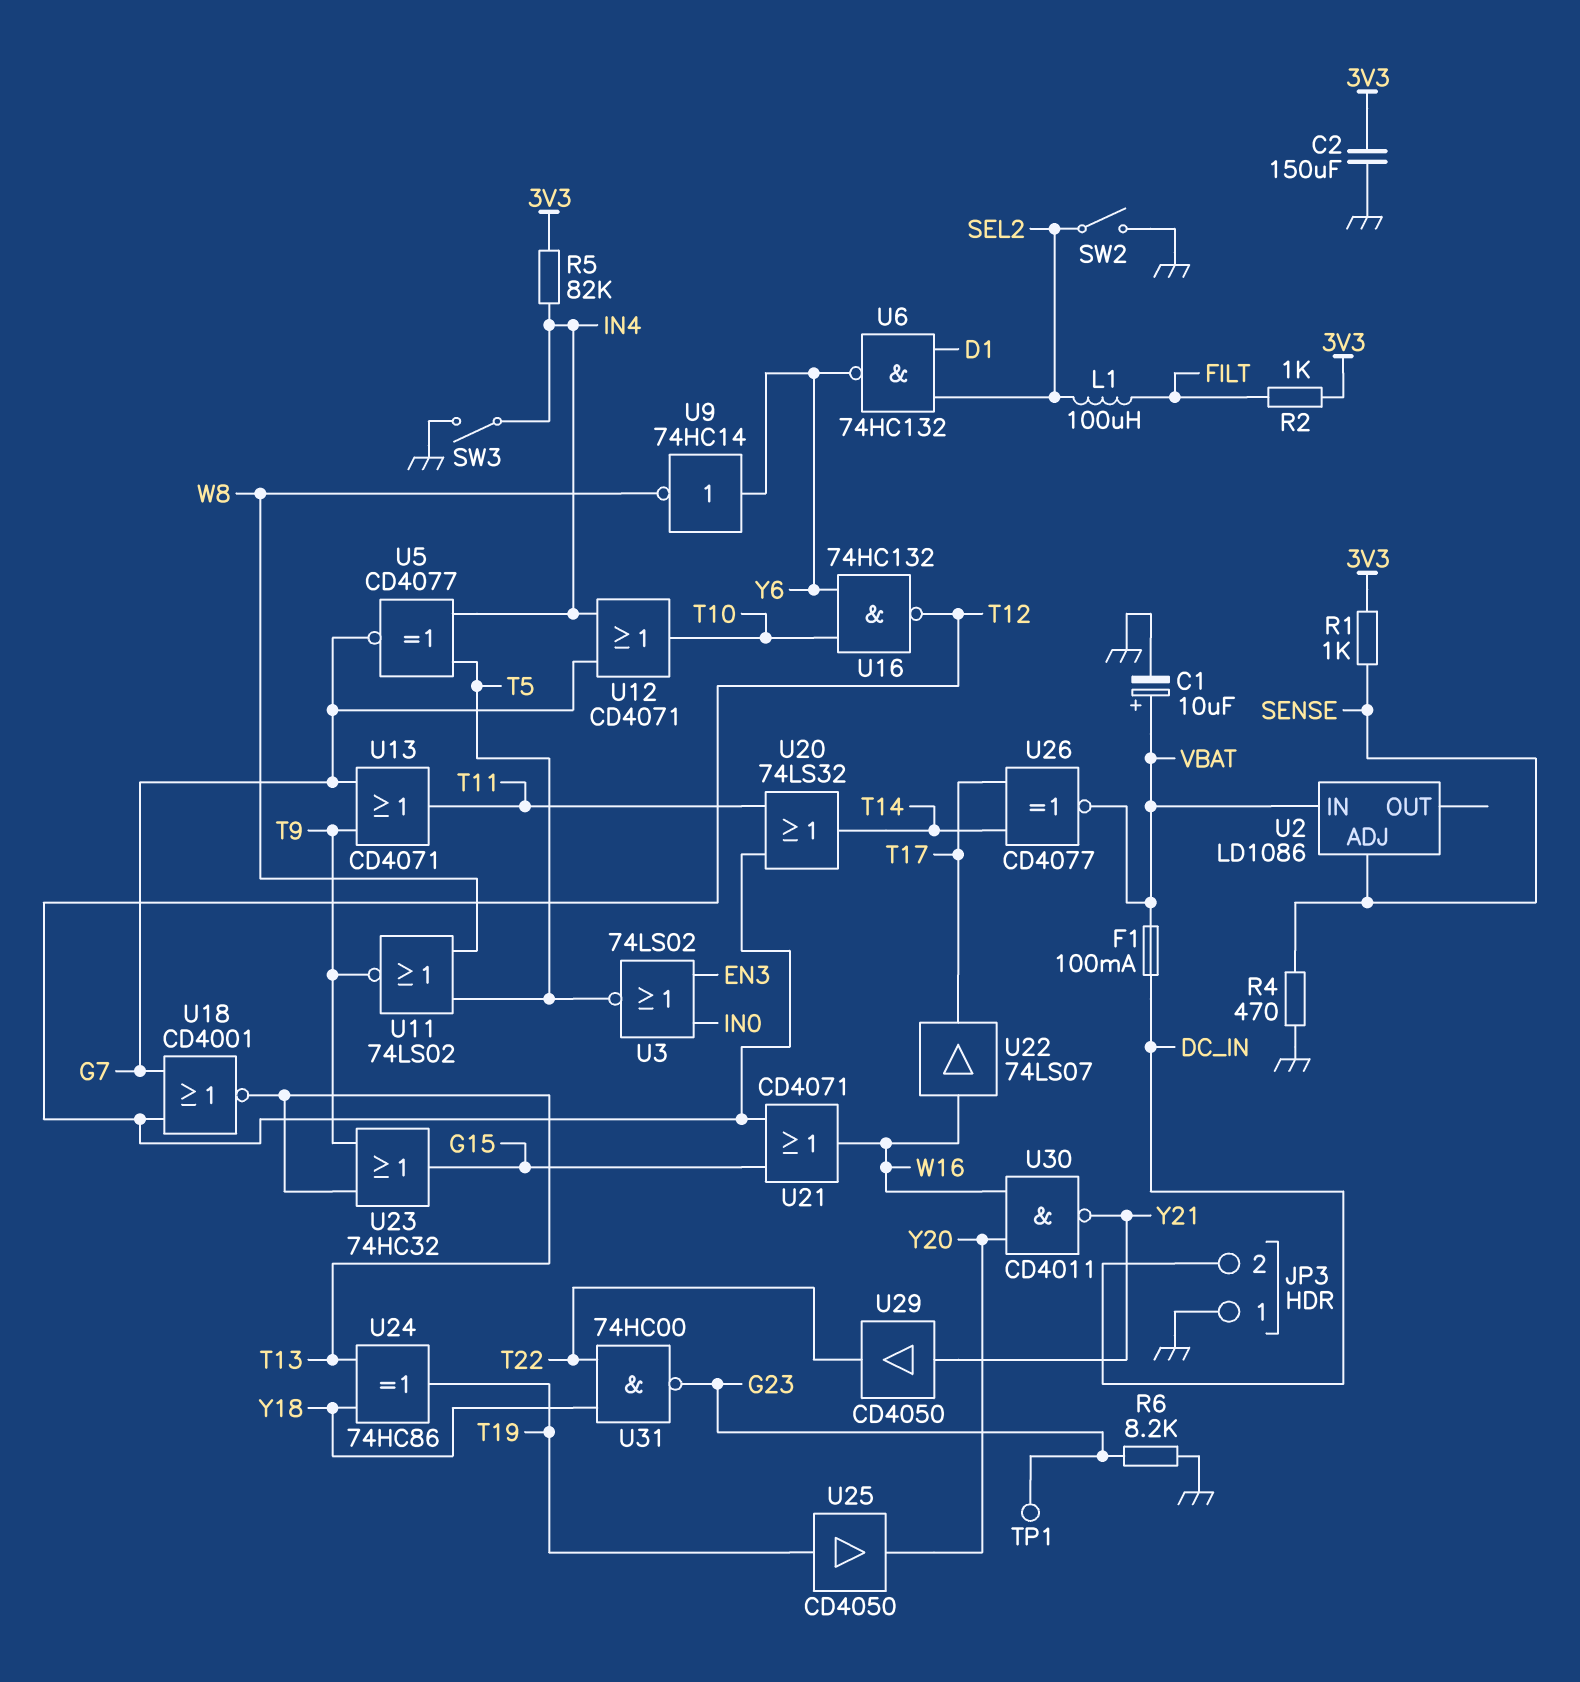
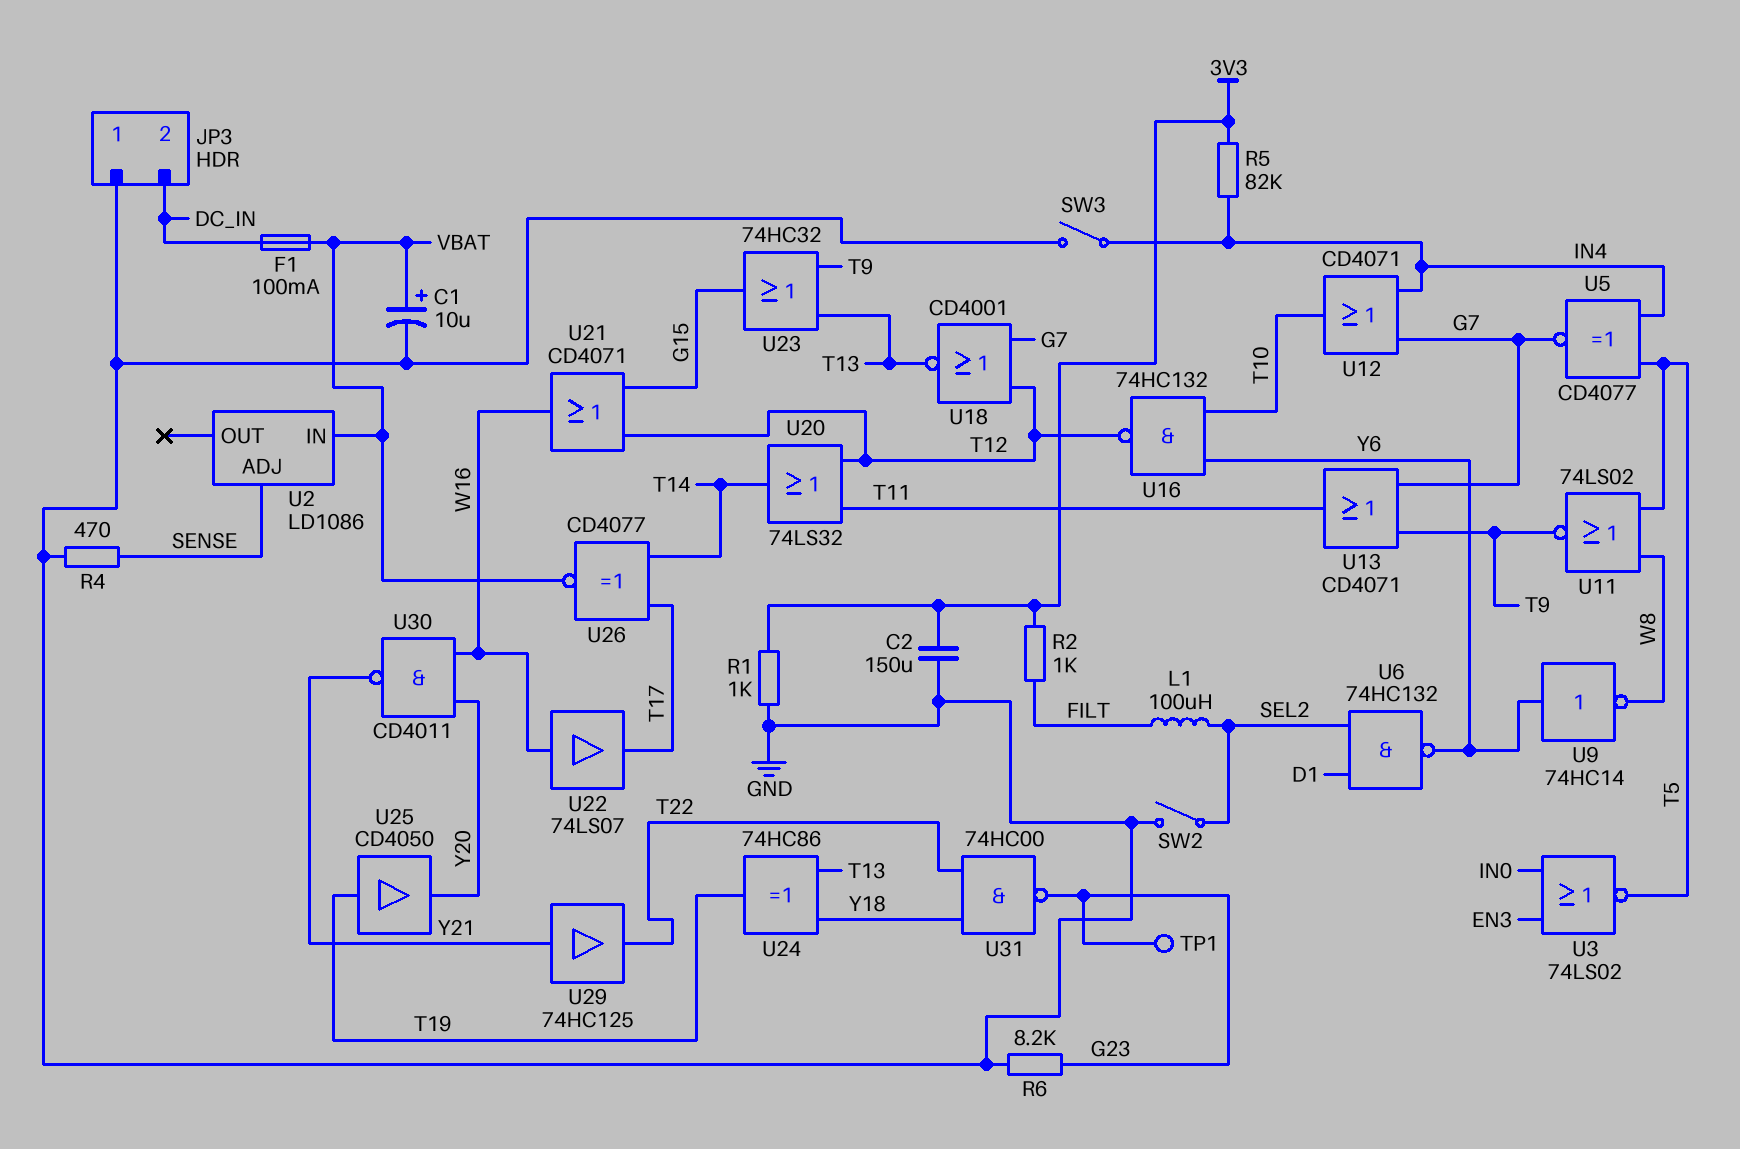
R1: 1k (3V3, SENSE) -> 1k (3V3, GND)
U29: buffer CD4050 (in Y21, out T22) -> buffer 74HC125 (in Y21, out T22)

